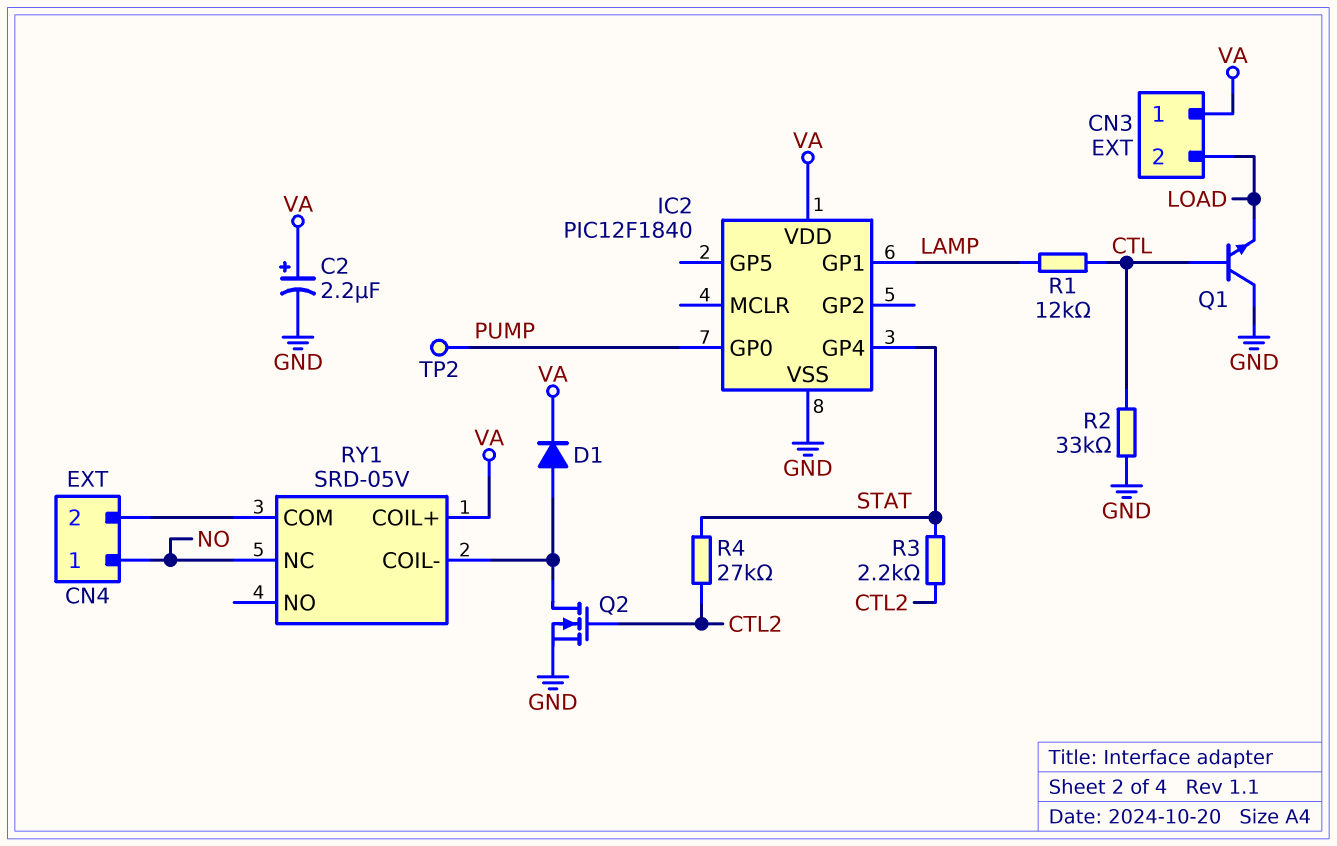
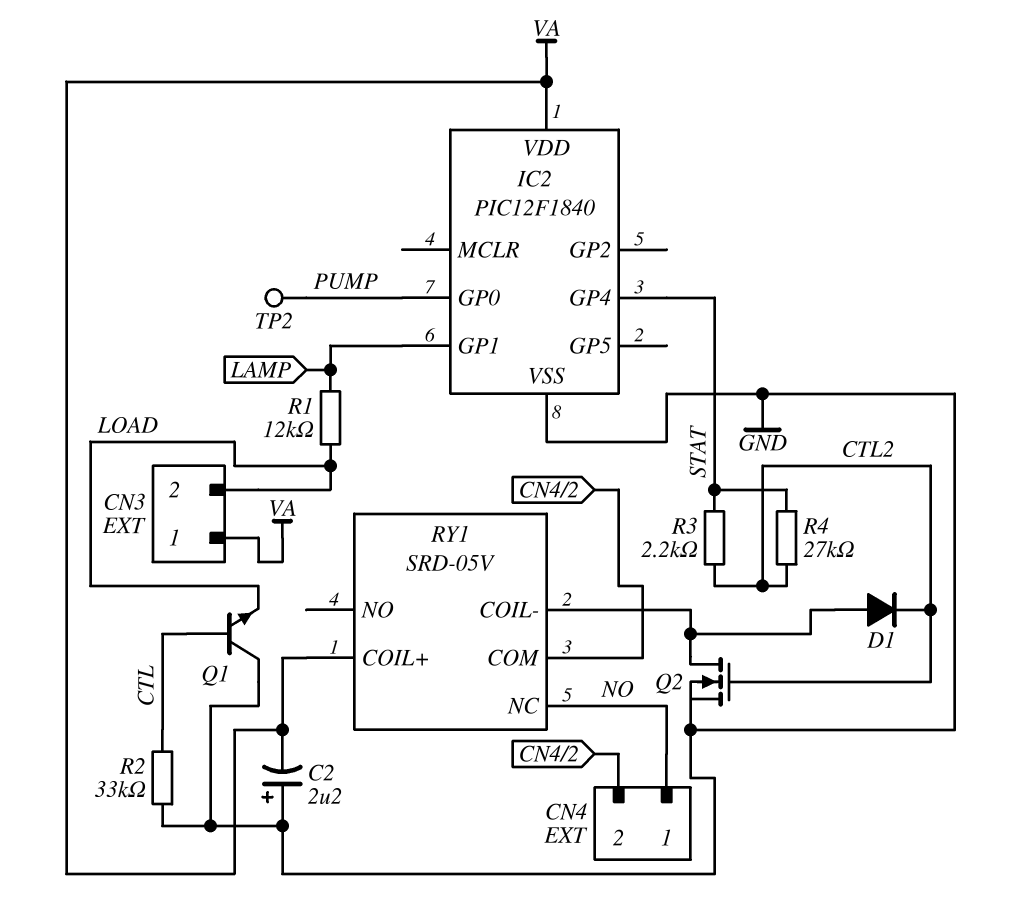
C2: 2.2uF (plus VA, minus GND) -> 2.2uF (plus GND, minus VA)
D1: diode (A RY1/COIL-, K VA) -> diode (A RY1/COIL-, K CTL2)
R1: 12k (CTL, LAMP) -> 12k (LAMP, LOAD)

